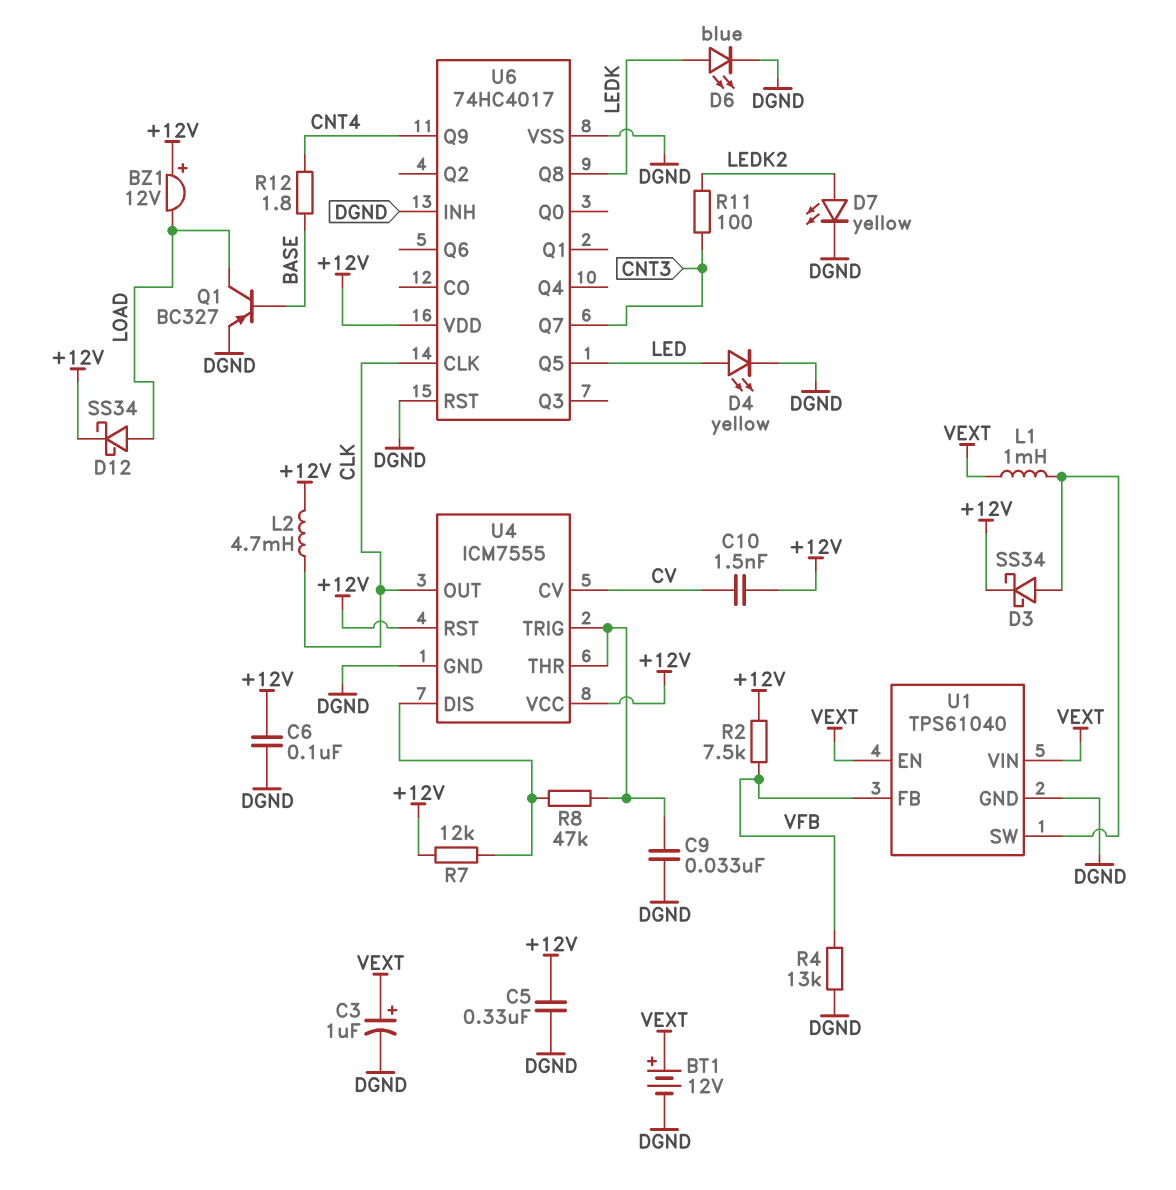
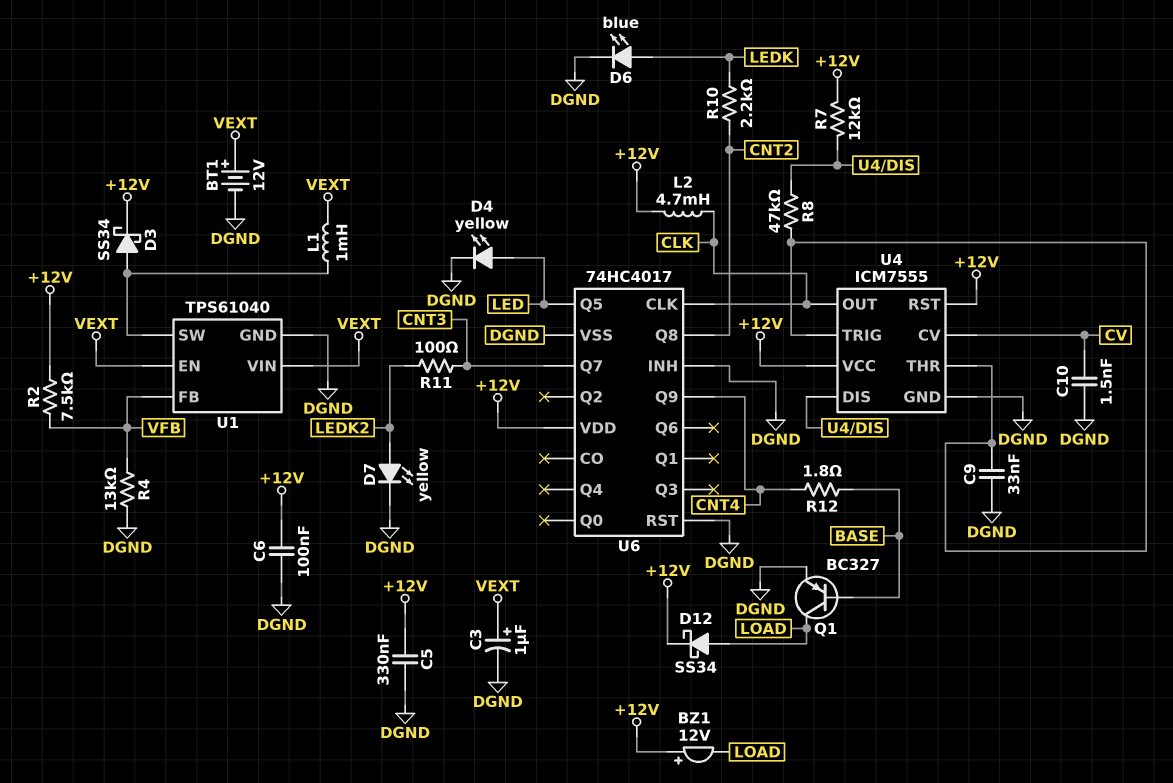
C10: 1.5nF (+12V, CV) -> 1.5nF (CV, DGND)
R10: none -> 2.2k (CNT2, LEDK)
U6 pin Q8: LEDK -> CNT2

